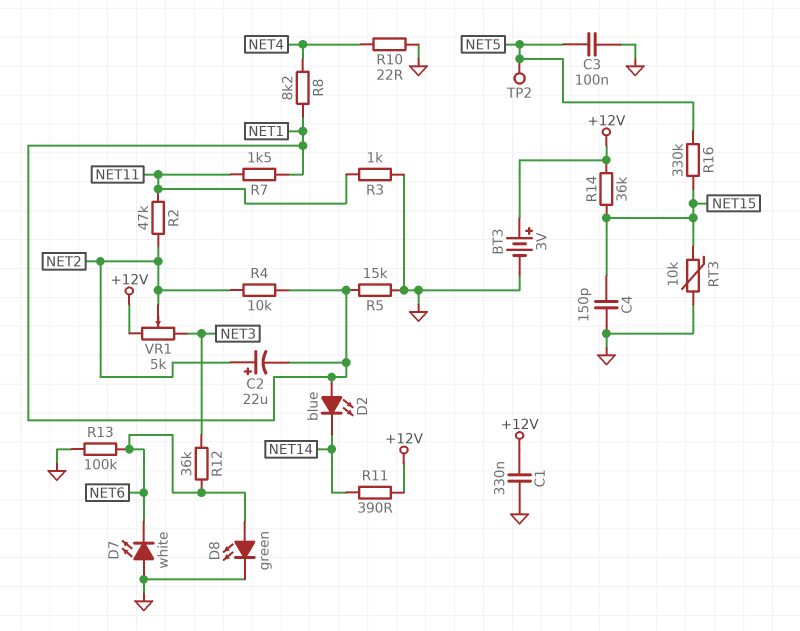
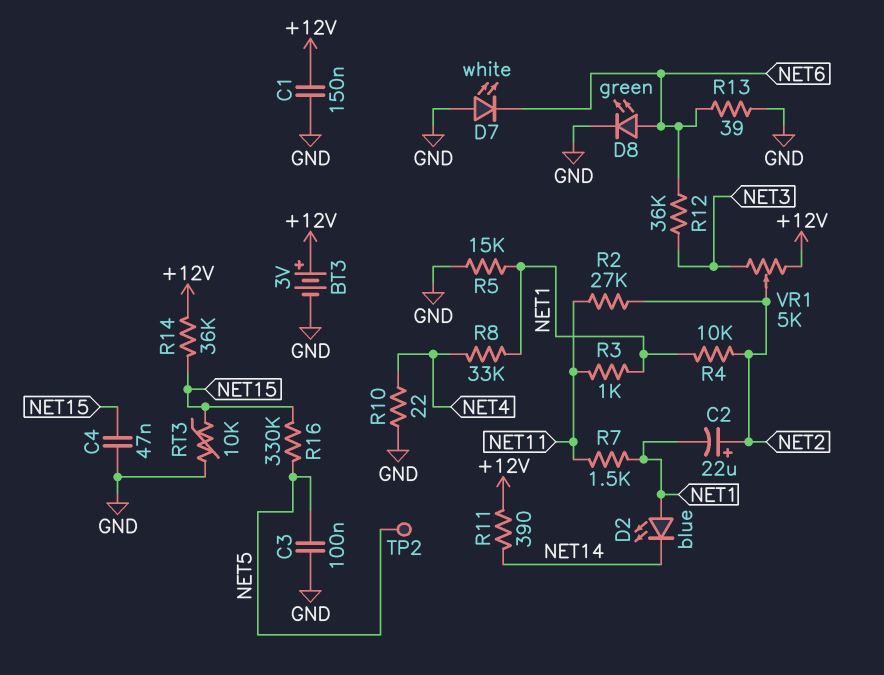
C1: 330nF (+12V, GND) -> 150nF (+12V, GND)
C4: 150pF (GND, NET15) -> 47nF (GND, NET15)
R2: 47k (NET2, NET11) -> 27k (NET2, NET11)
R3: 1k (GND, NET11) -> 1k (NET1, NET11)
R8: 8.2k (NET1, NET4) -> 33k (NET1, NET4)
R13: 100k (GND, NET6) -> 39 (GND, NET6)

